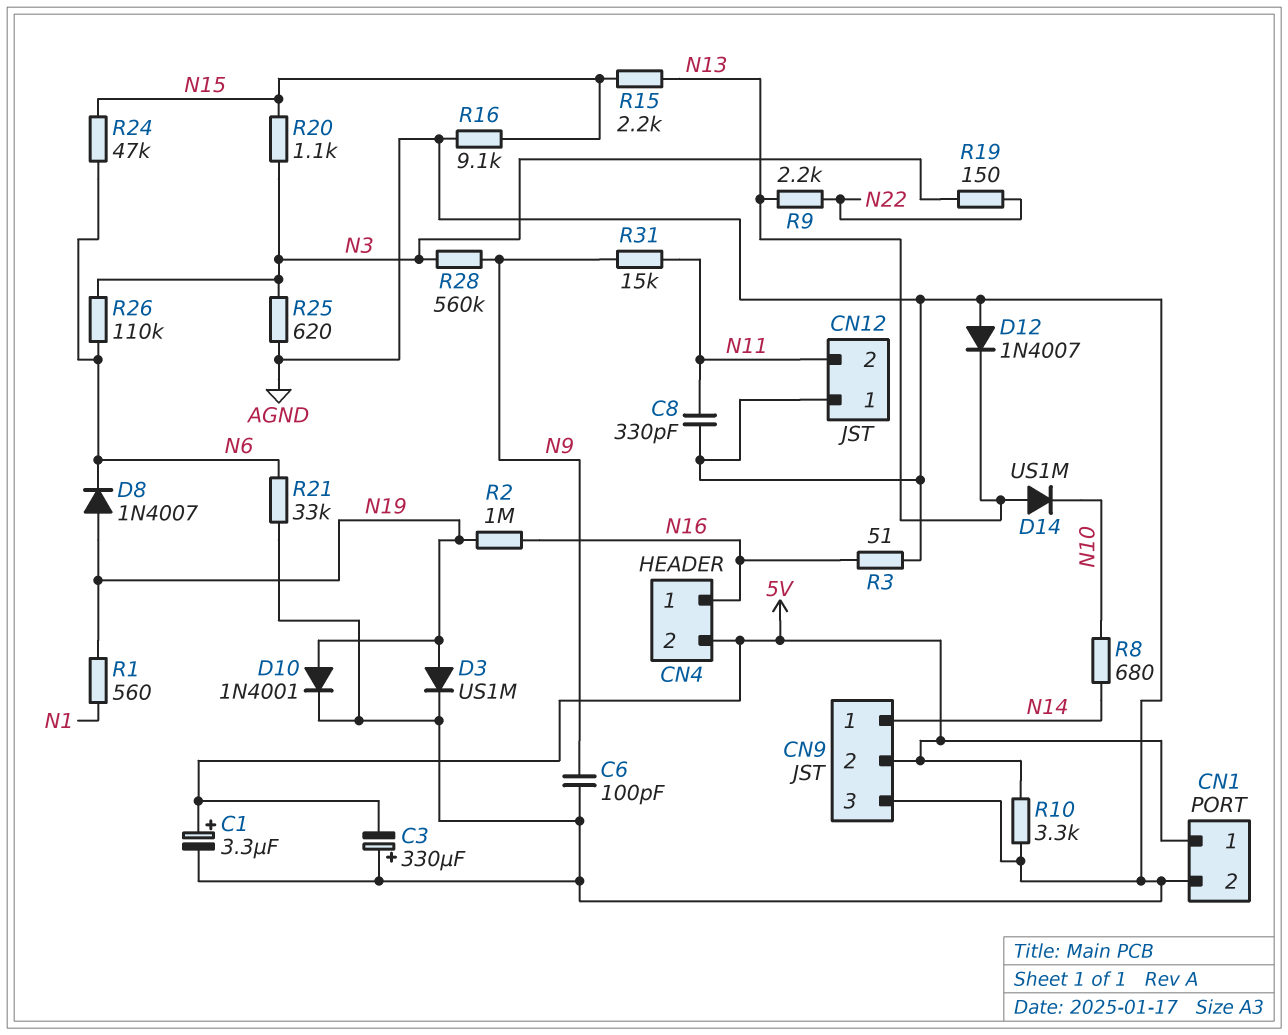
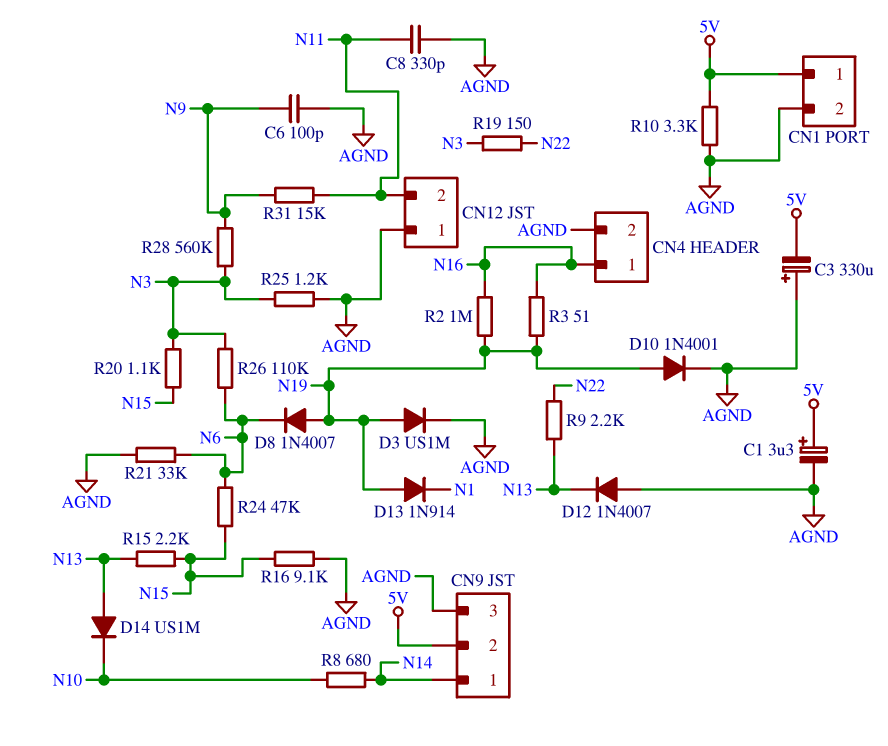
CN4 pin 2: 5V -> AGND
D13: none -> diode 1N914 (A N19, K N1)
R1: 560 (N1, N19) -> none
R3: 51 (AGND, N16) -> 51 (N16, N19)
R25: 620 (AGND, N3) -> 1.2k (AGND, N3)

